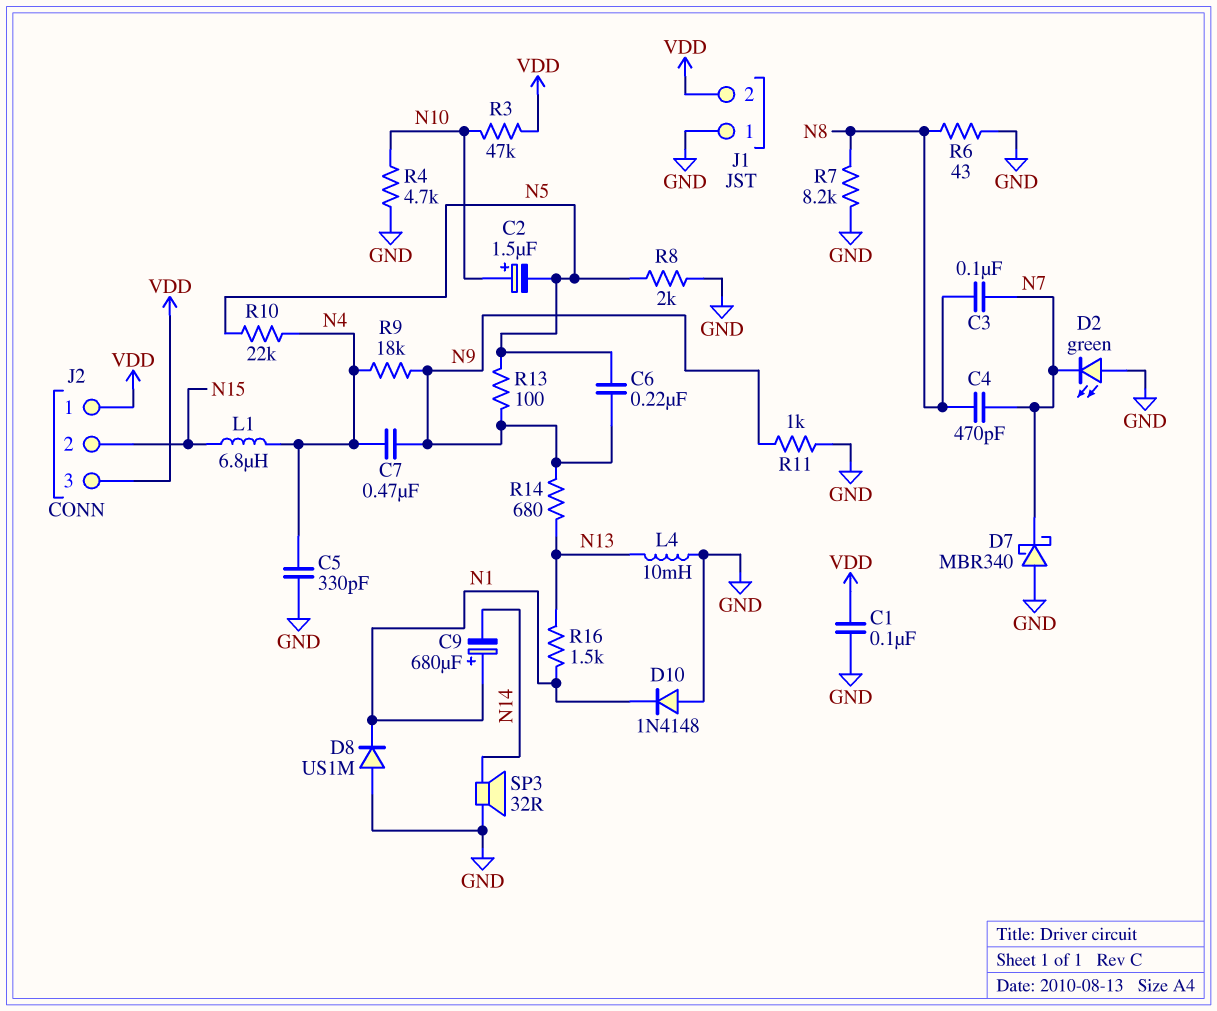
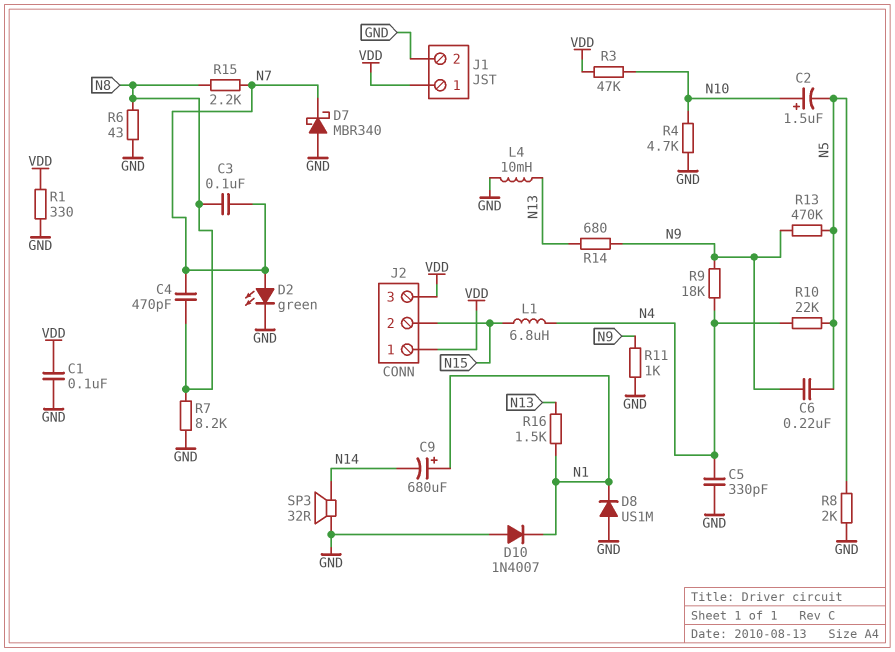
C7: 470nF (N4, N9) -> none
D2: LED green (A GND, K N7) -> LED green (A N7, K GND)
D10: diode 1N4148 (A GND, K N1) -> diode 1N4007 (A GND, K N1)
J1 pin 1: GND -> VDD
J1 pin 2: VDD -> GND
R1: none -> 330 (GND, VDD)
R13: 100 (N5, N9) -> 470k (N5, N9)
R15: none -> 2.2k (N7, N8)

